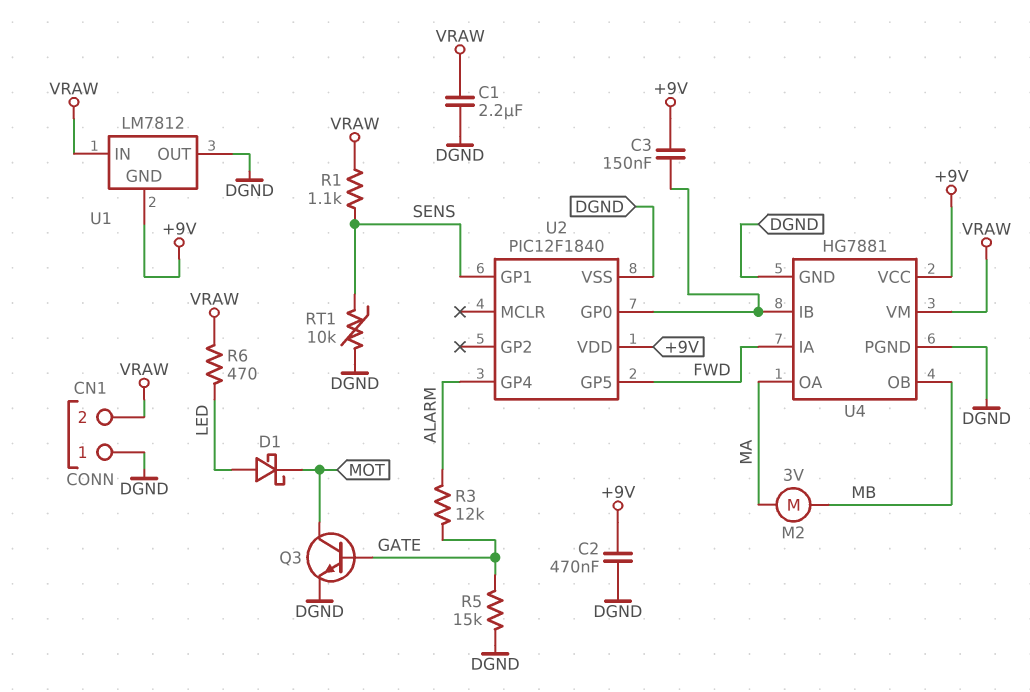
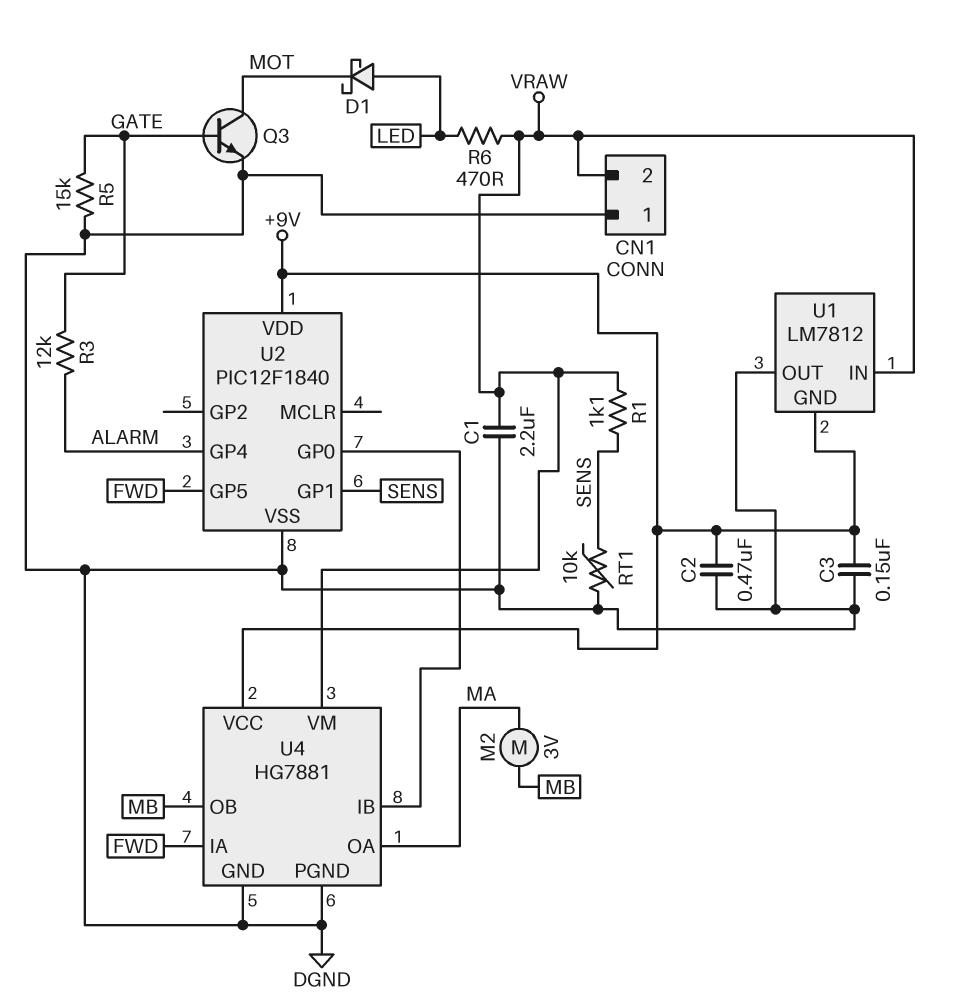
C3: 150nF (+9V, U2/GP0) -> 150nF (+9V, DGND)

